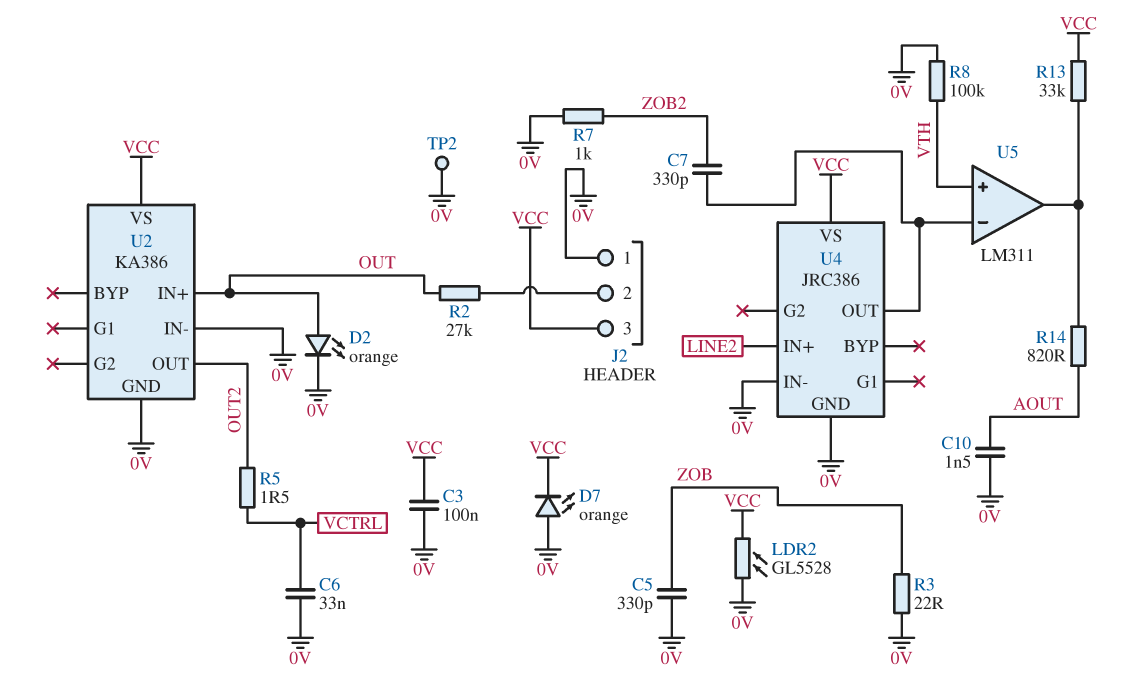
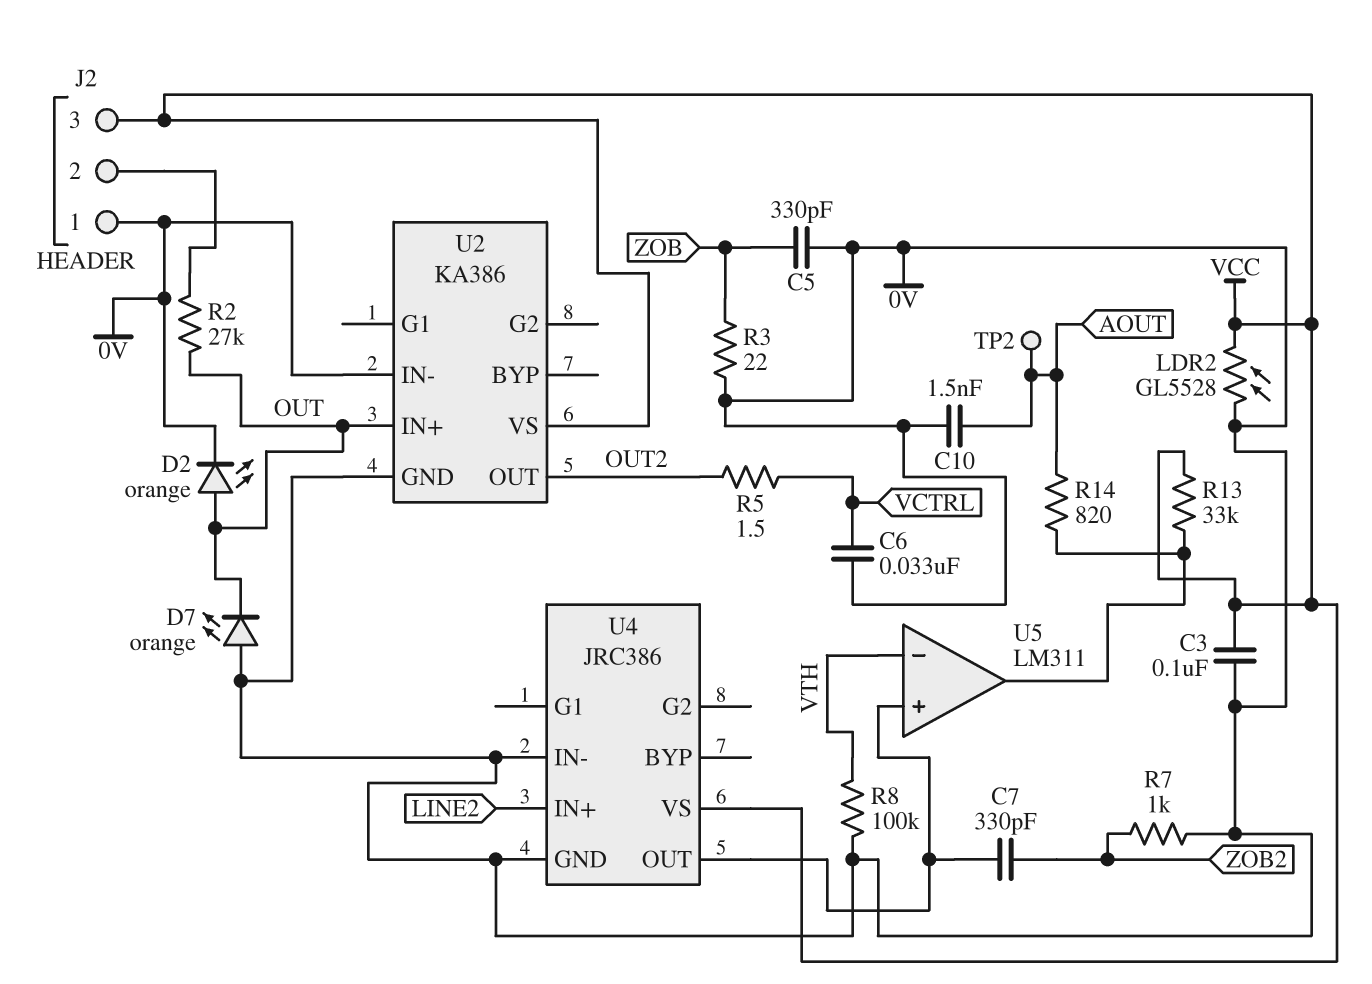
D7: LED orange (A 0V, K VCC) -> LED orange (A 0V, K OUT)
TP2: test point (0V) -> test point (AOUT)
U5 pin in+: VTH -> U4/OUT
U5 pin in-: U4/OUT -> VTH

